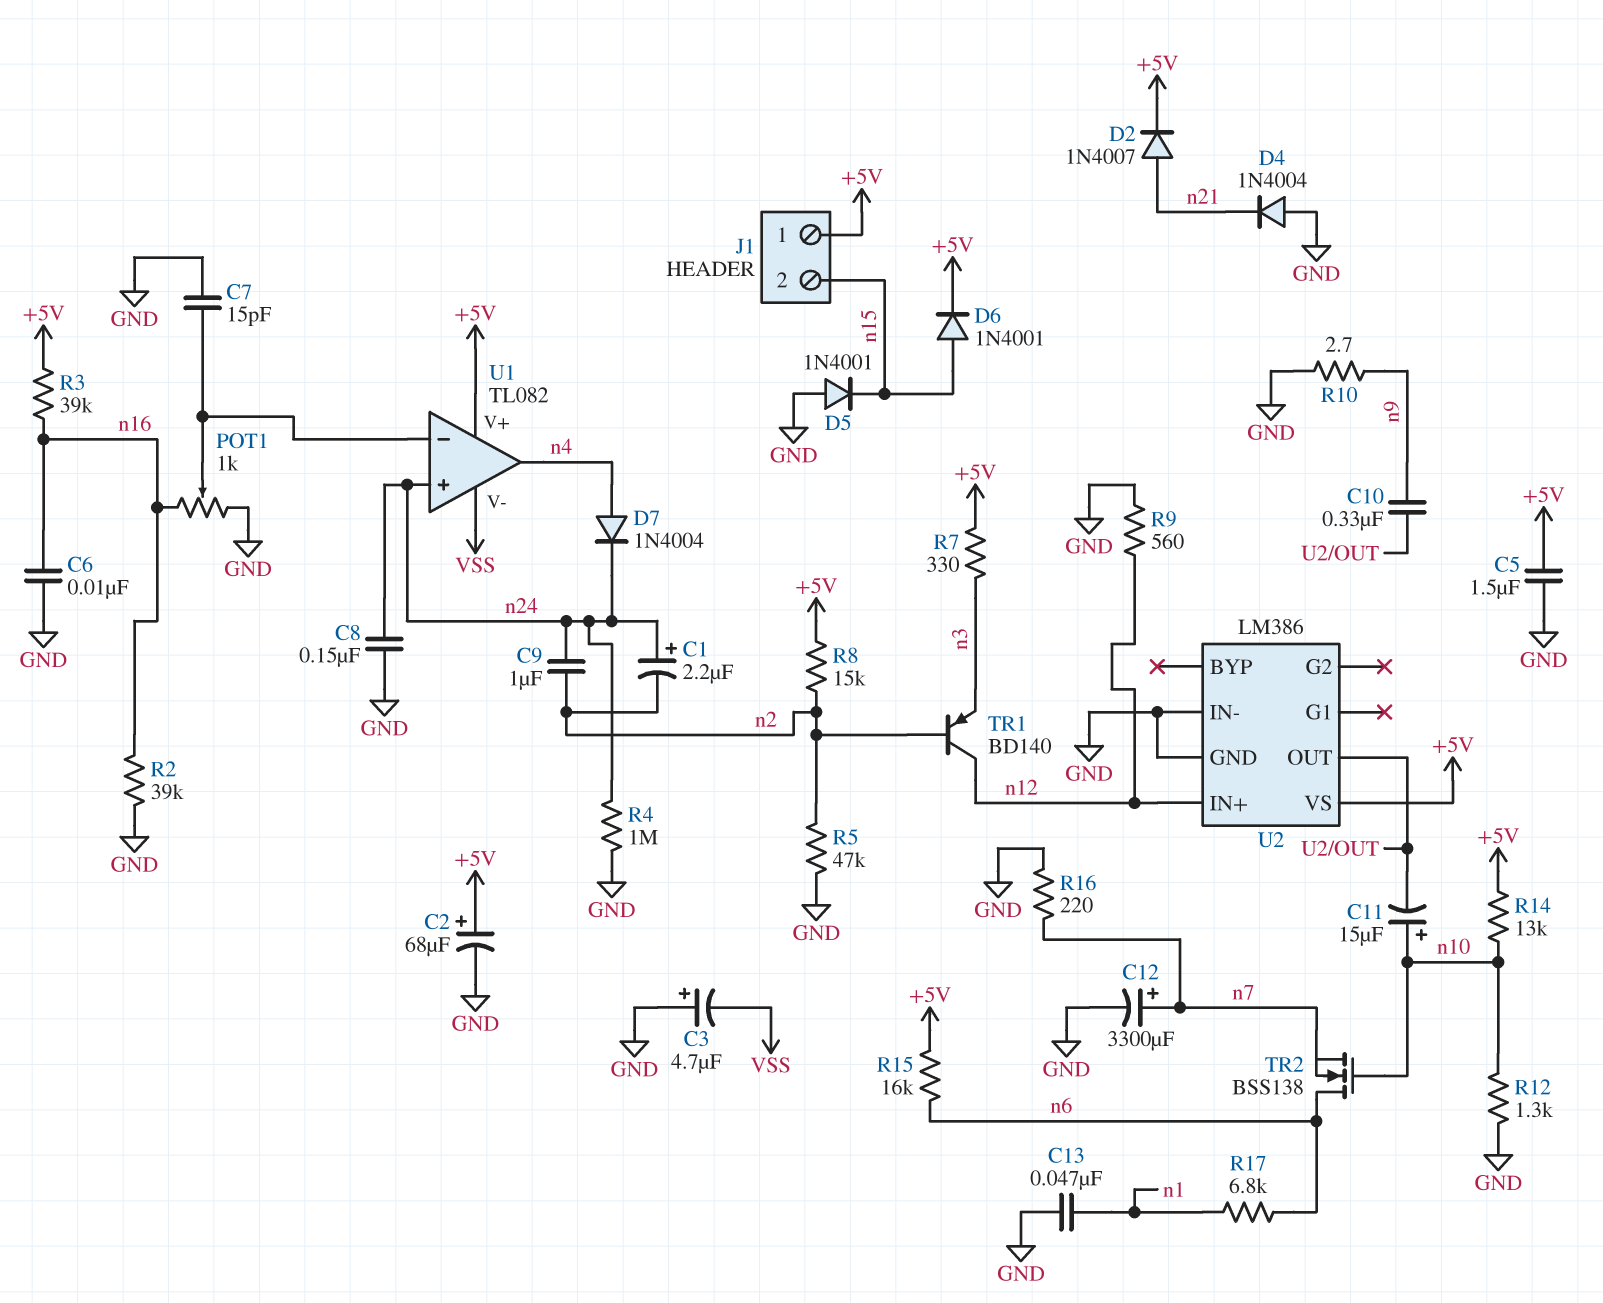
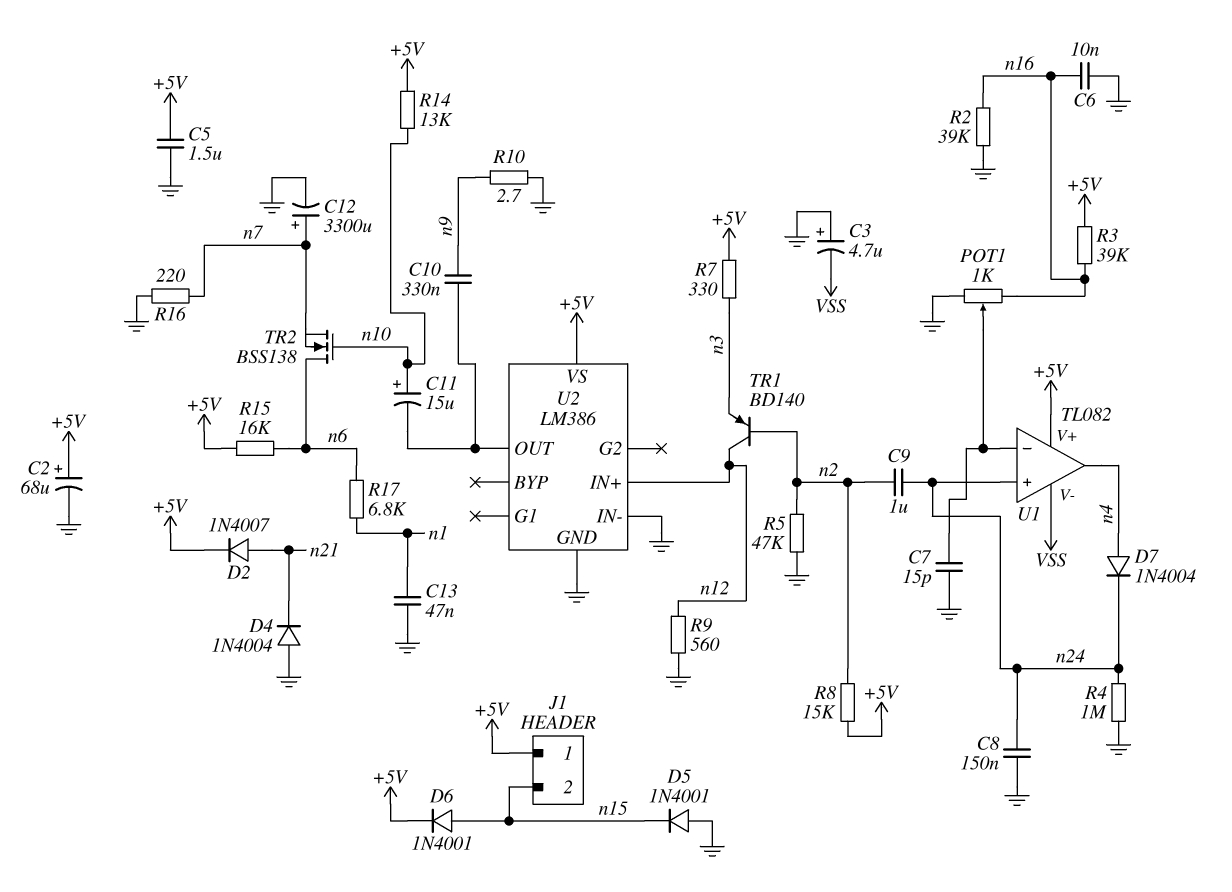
C1: 2.2uF (plus n24, minus n2) -> none
R12: 1.3k (GND, n10) -> none

